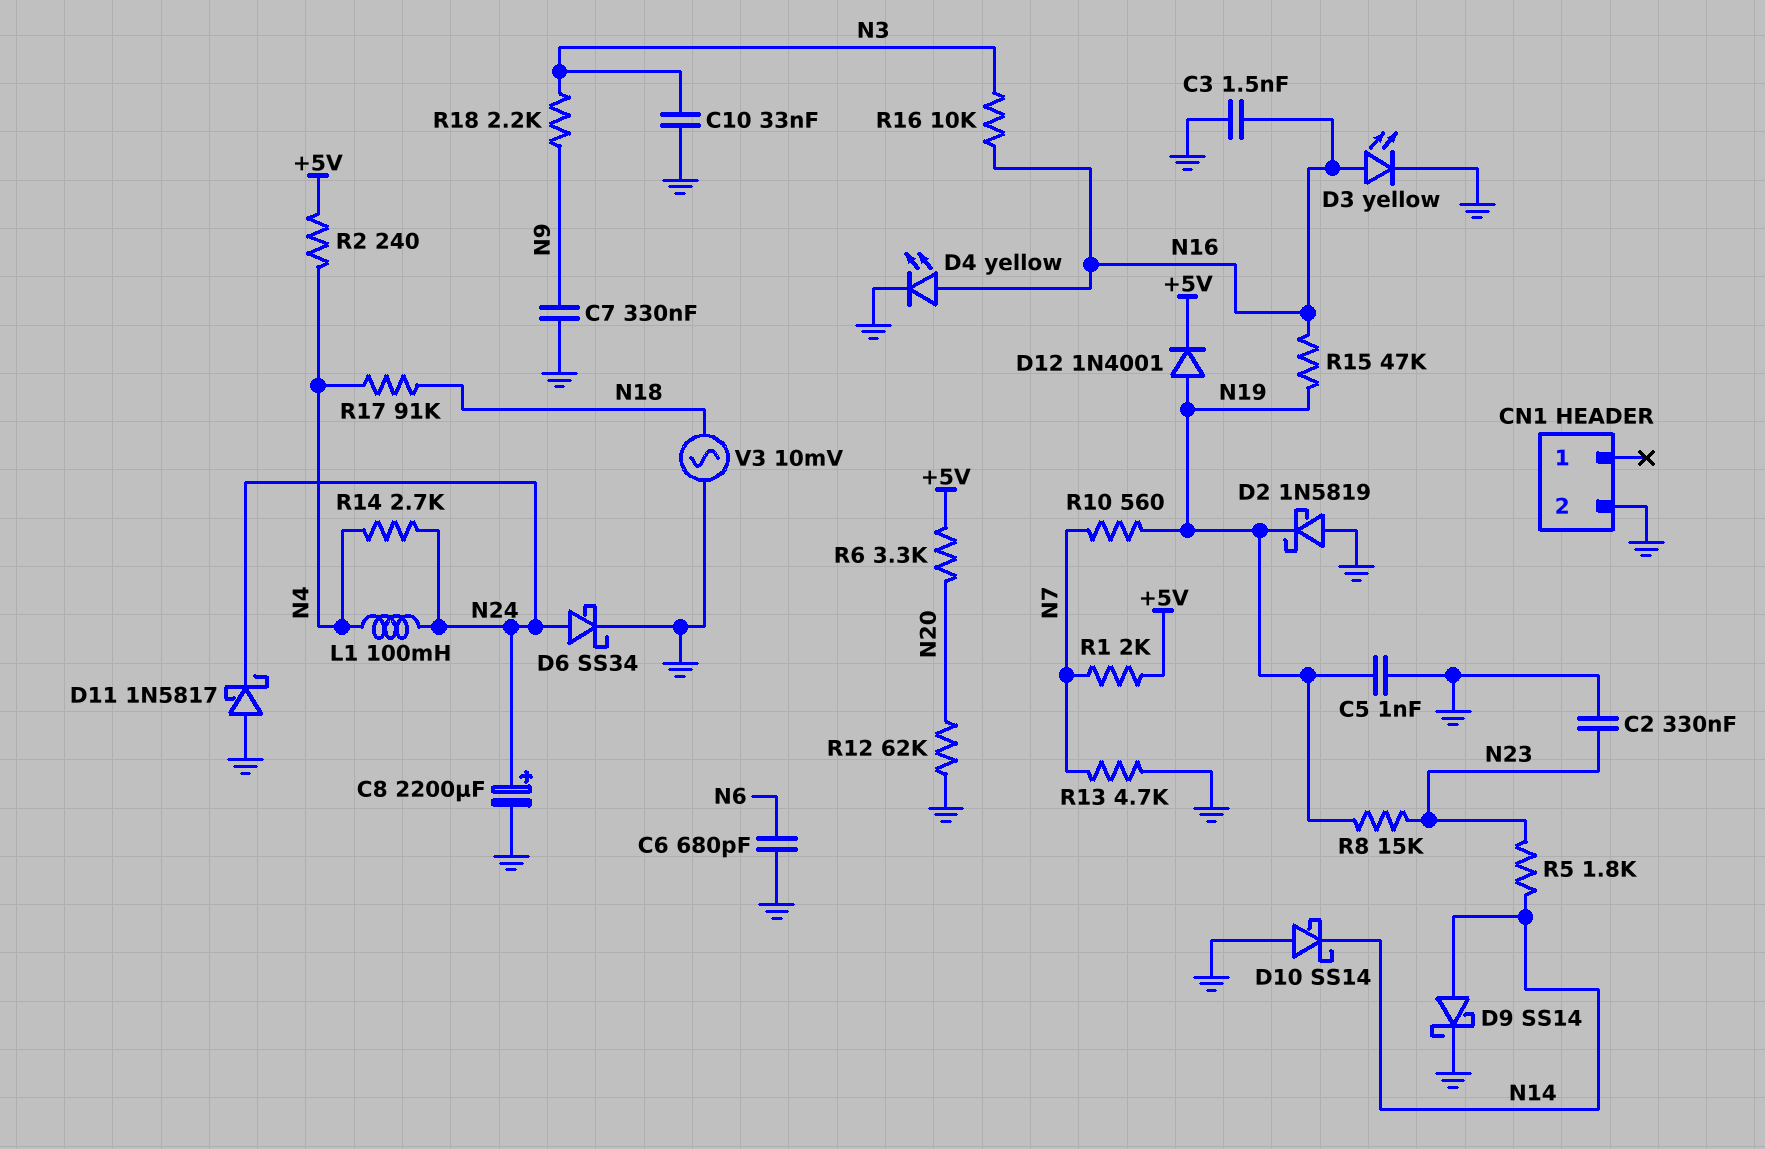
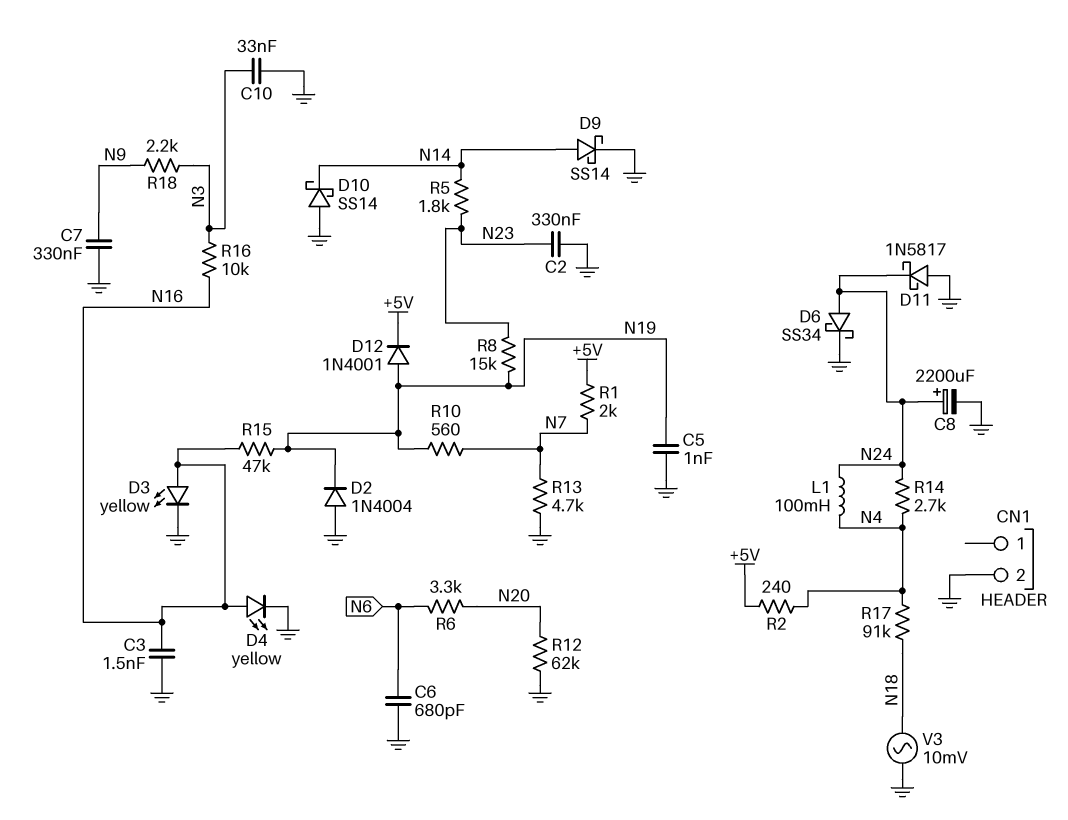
D2: schottky 1N5819 (A GND, K N19) -> diode 1N4004 (A GND, K N19)
R6: 3.3k (+5V, N20) -> 3.3k (N6, N20)

